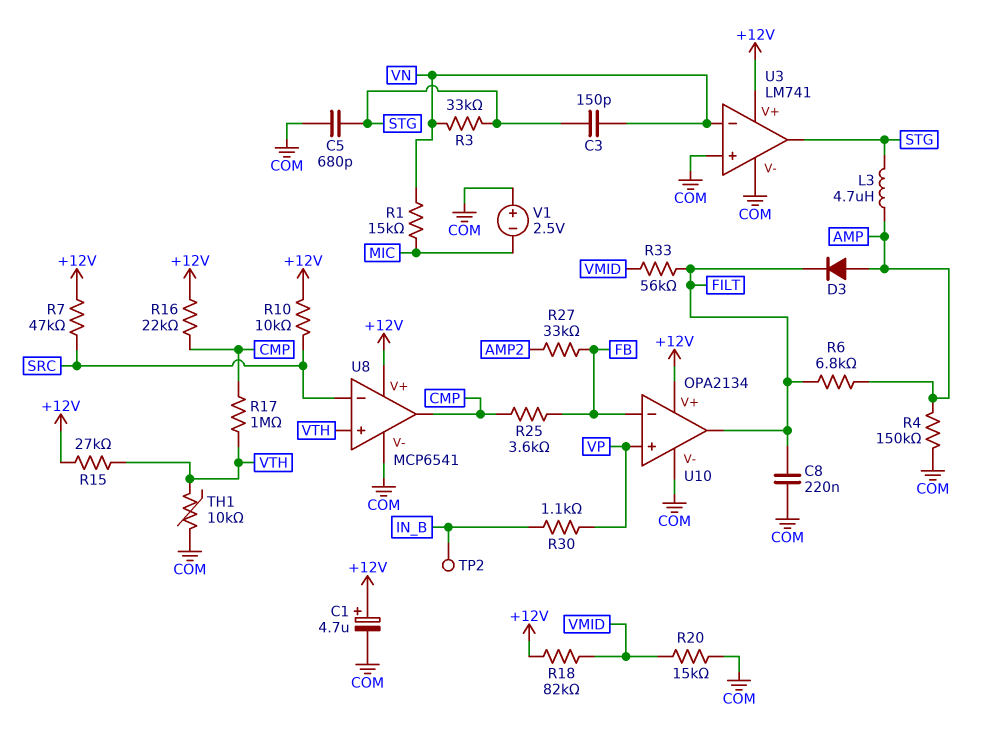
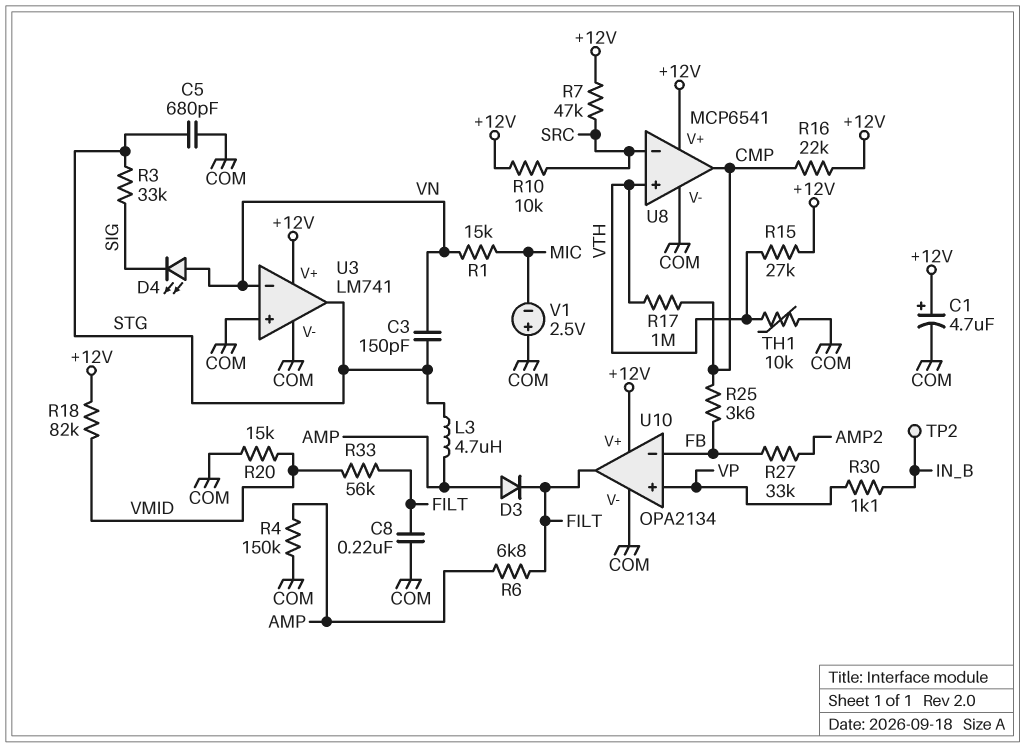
D4: none -> LED (A VN, K SIG)
R3: 33k (STG, VN) -> 33k (SIG, STG)

